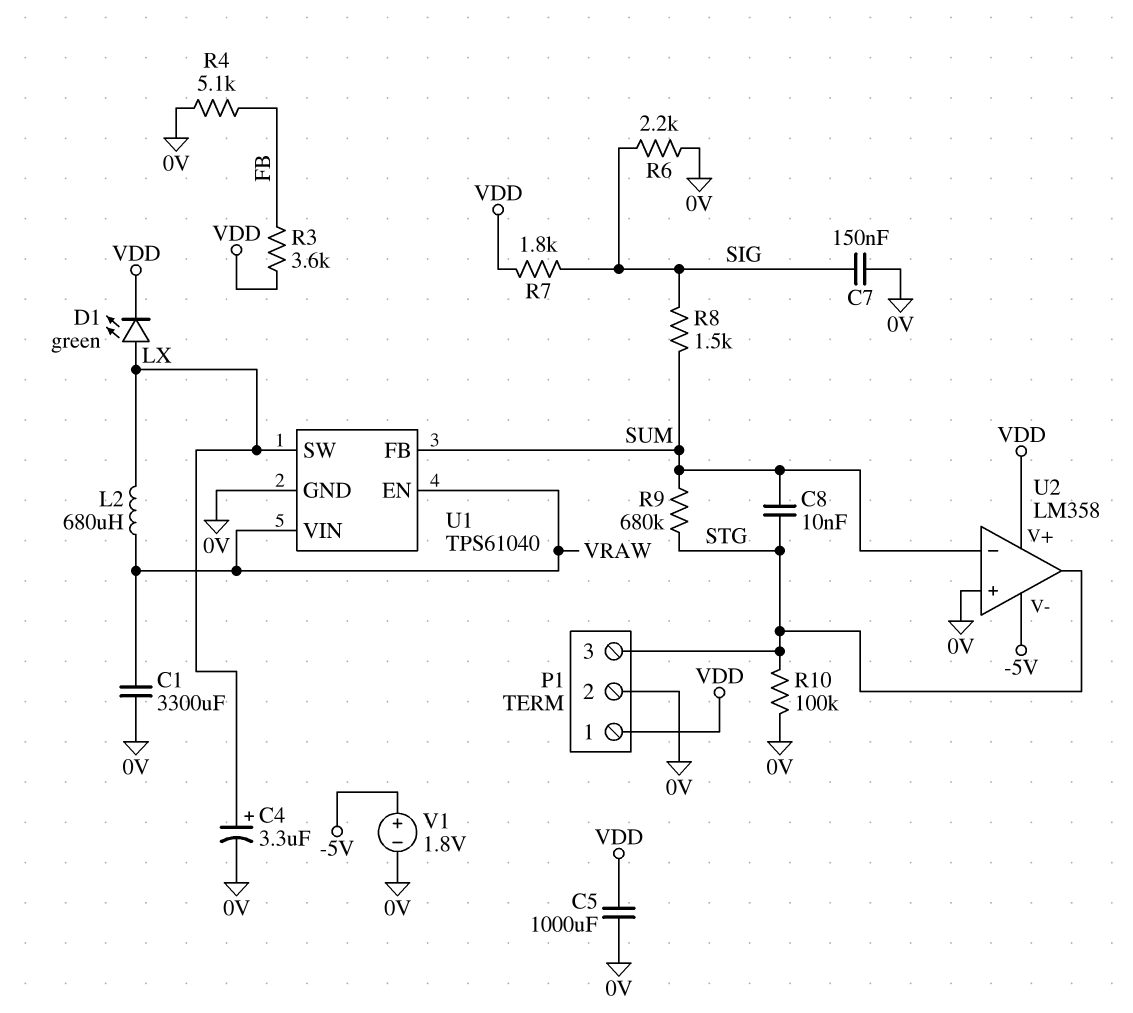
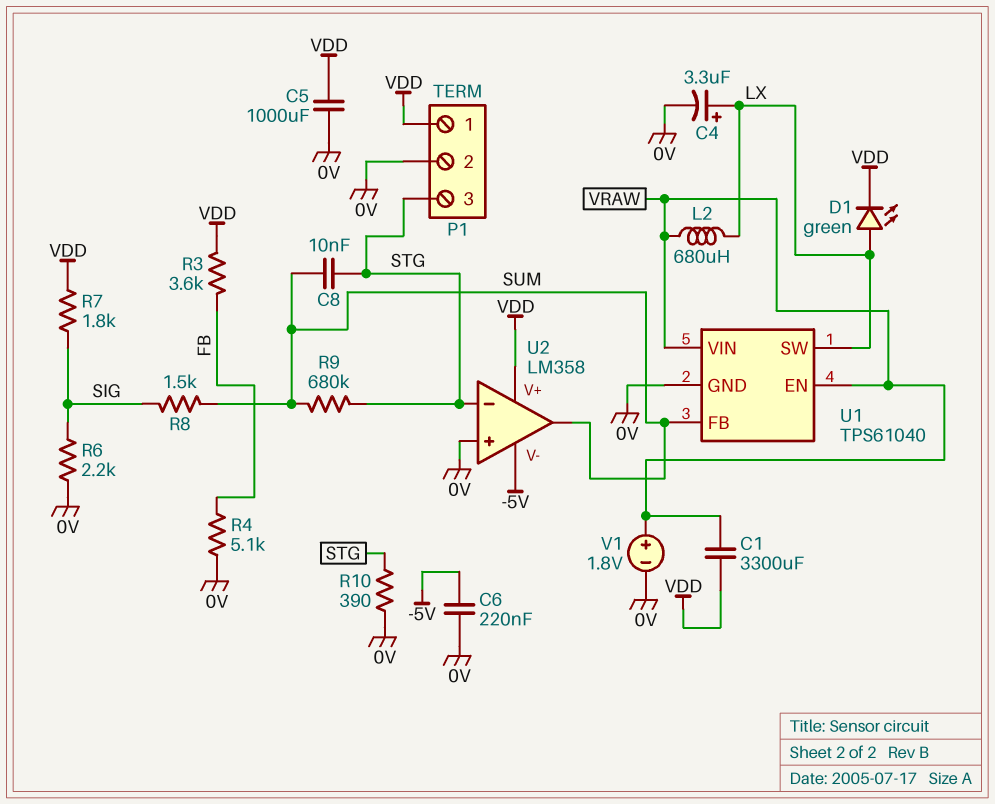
C1: 3300uF (0V, VRAW) -> 3300uF (VDD, VRAW)
C6: none -> 220nF (-5V, 0V)
C7: 150nF (0V, SIG) -> none
R10: 100k (0V, STG) -> 390 (0V, STG)
U2 pin in-: SUM -> STG
U2 pin out: STG -> SUM
V1: 1.8V (plus -5V, minus 0V) -> 1.8V (plus VRAW, minus 0V)

